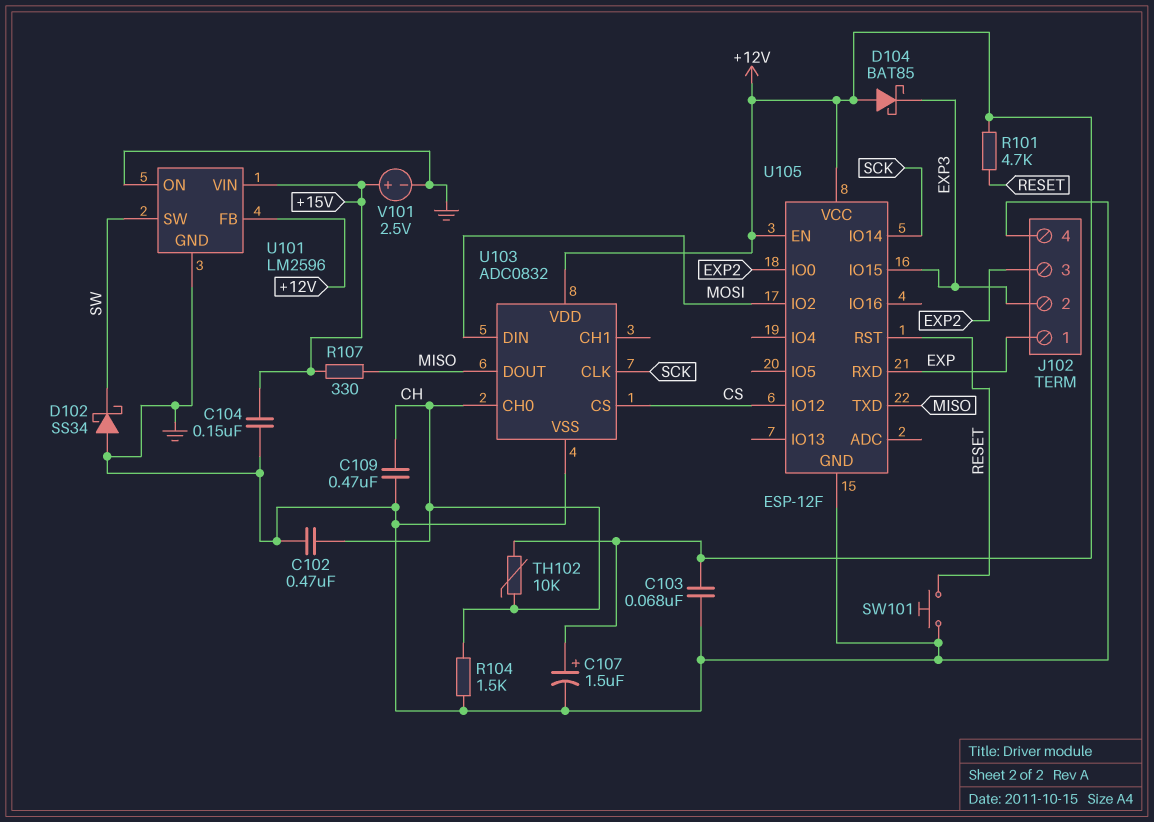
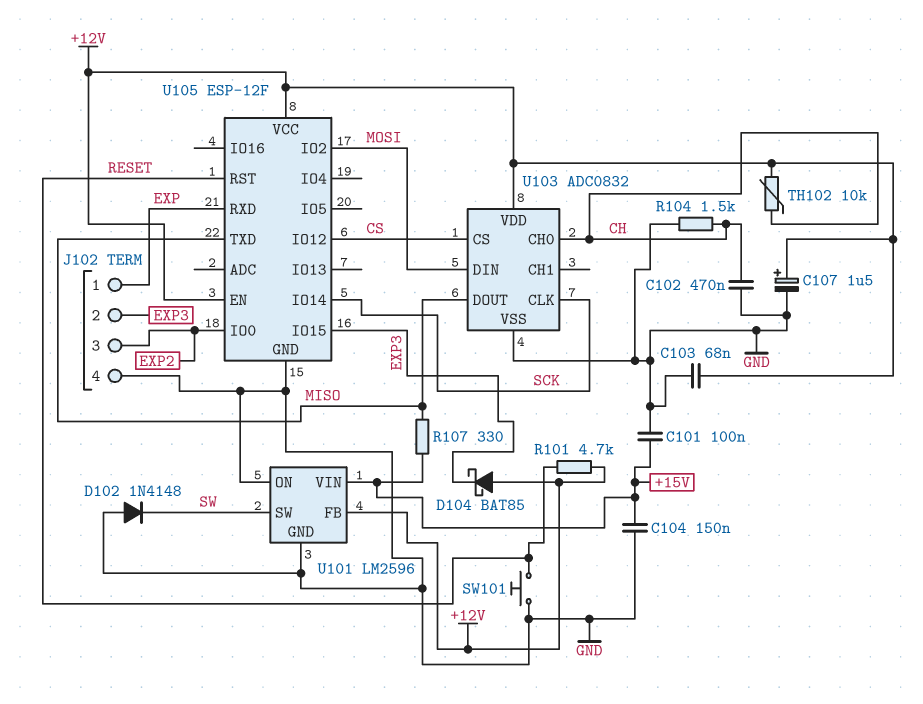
C101: none -> 100nF (+15V, GND)
C109: 470nF (CH, GND) -> none
D102: schottky SS34 (A GND, K SW) -> diode 1N4148 (A GND, K SW)
V101: 2.5V (plus +15V, minus GND) -> none

